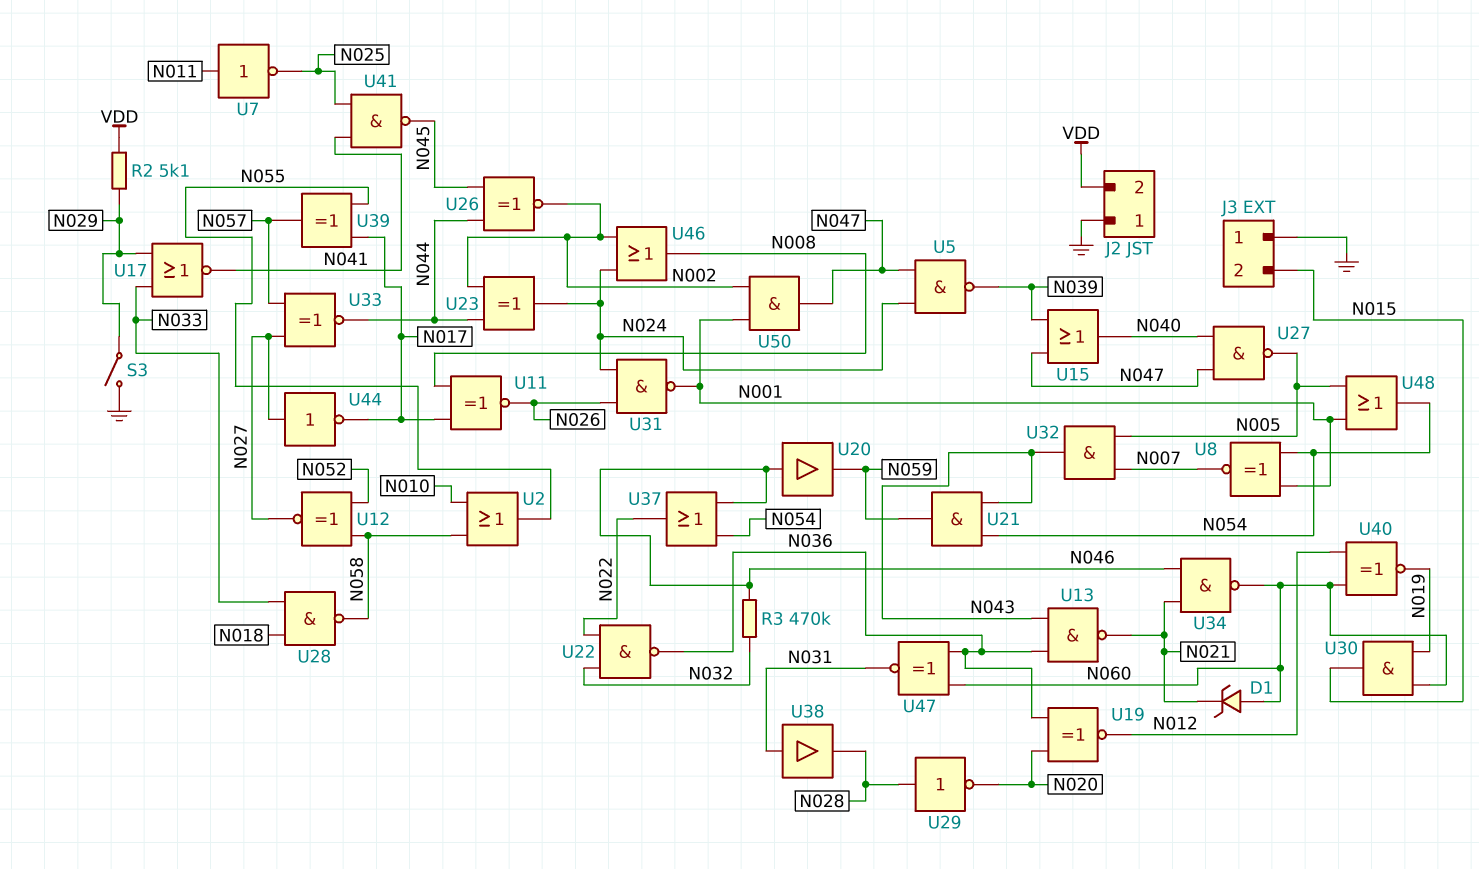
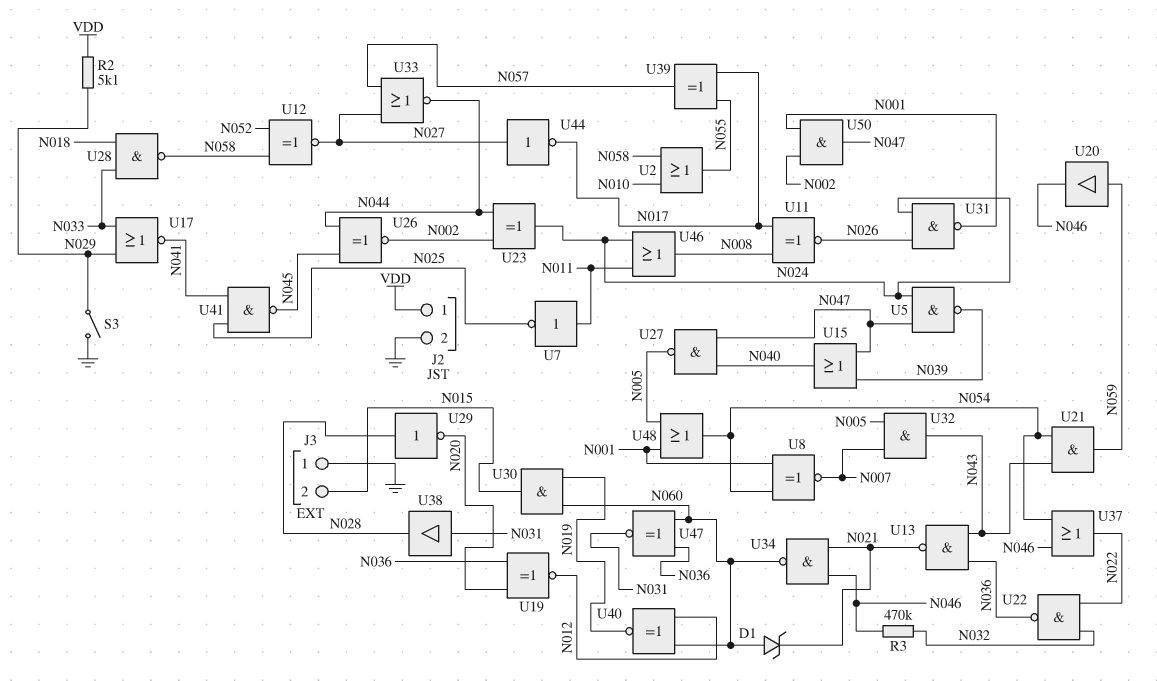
J2 pin 1: GND -> VDD
J2 pin 2: VDD -> GND
U20: buffer (in N046, out N059) -> buffer (in N059, out N046)
U33: XNOR (in N027, in N057, out N044) -> NOR (in N027, in N057, out N044)
U46: OR (in N002, in N024, out N008) -> OR (in N011, in N024, out N008)

